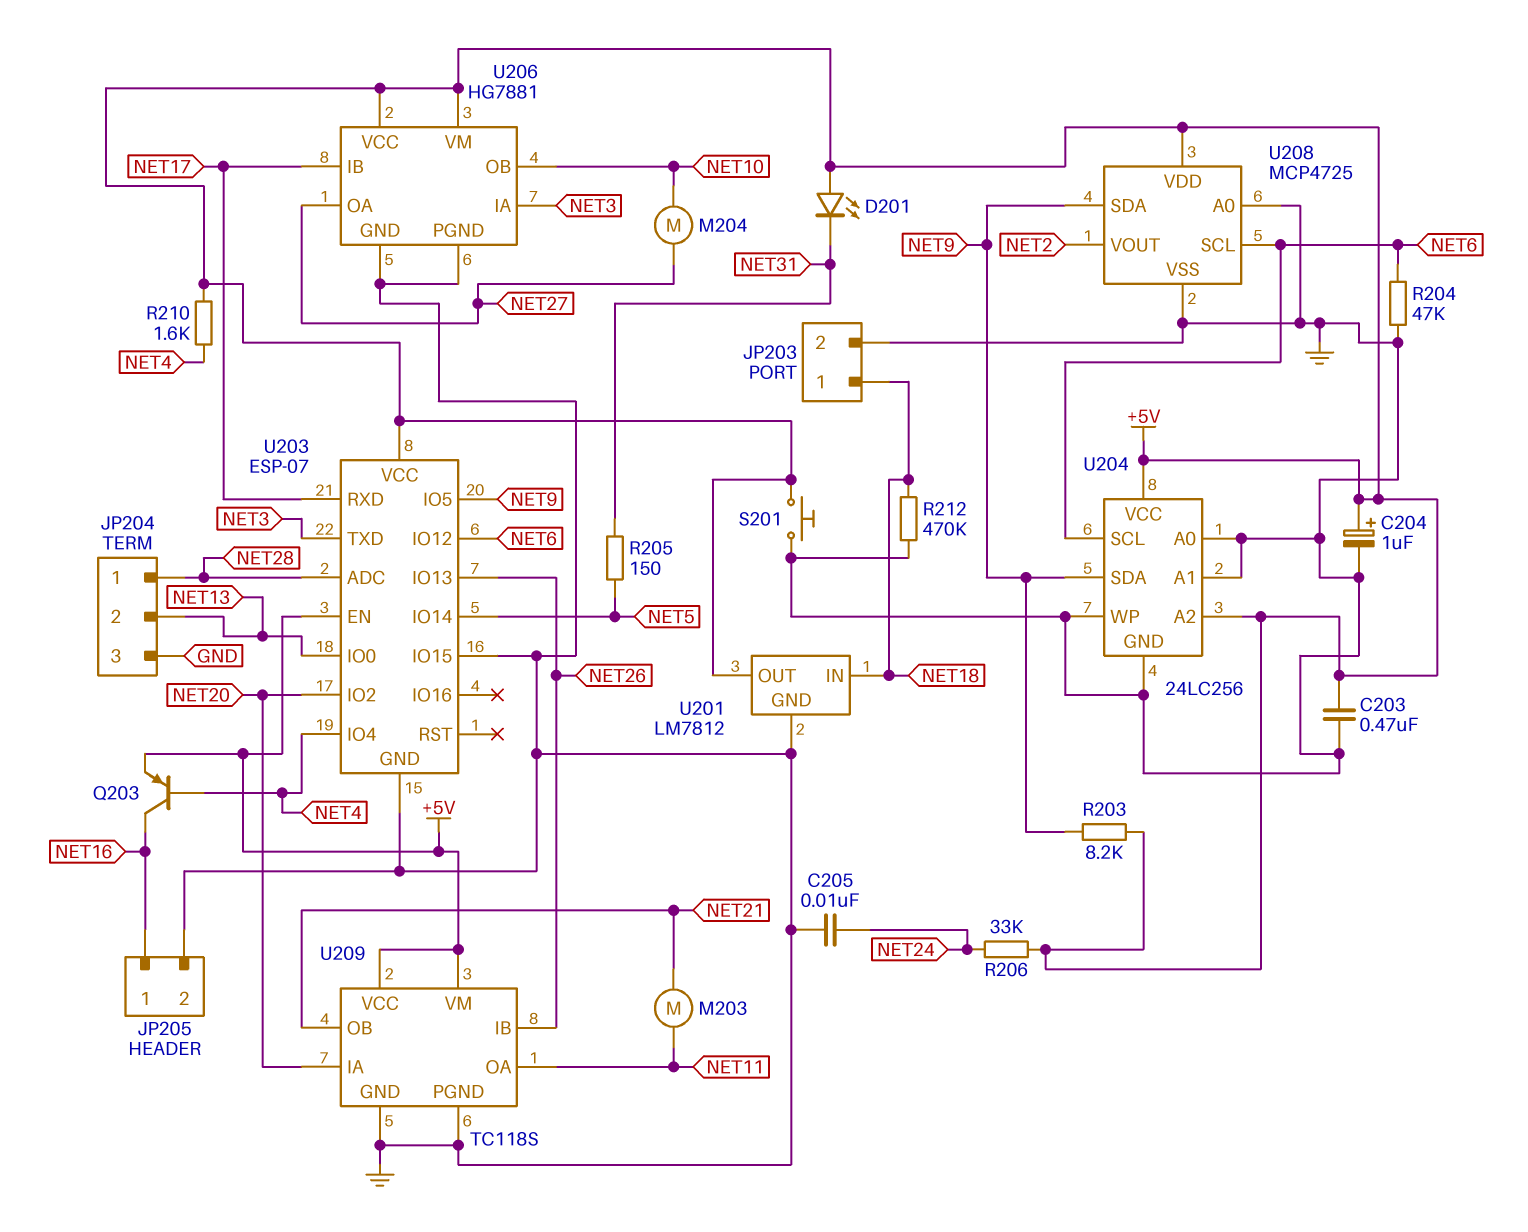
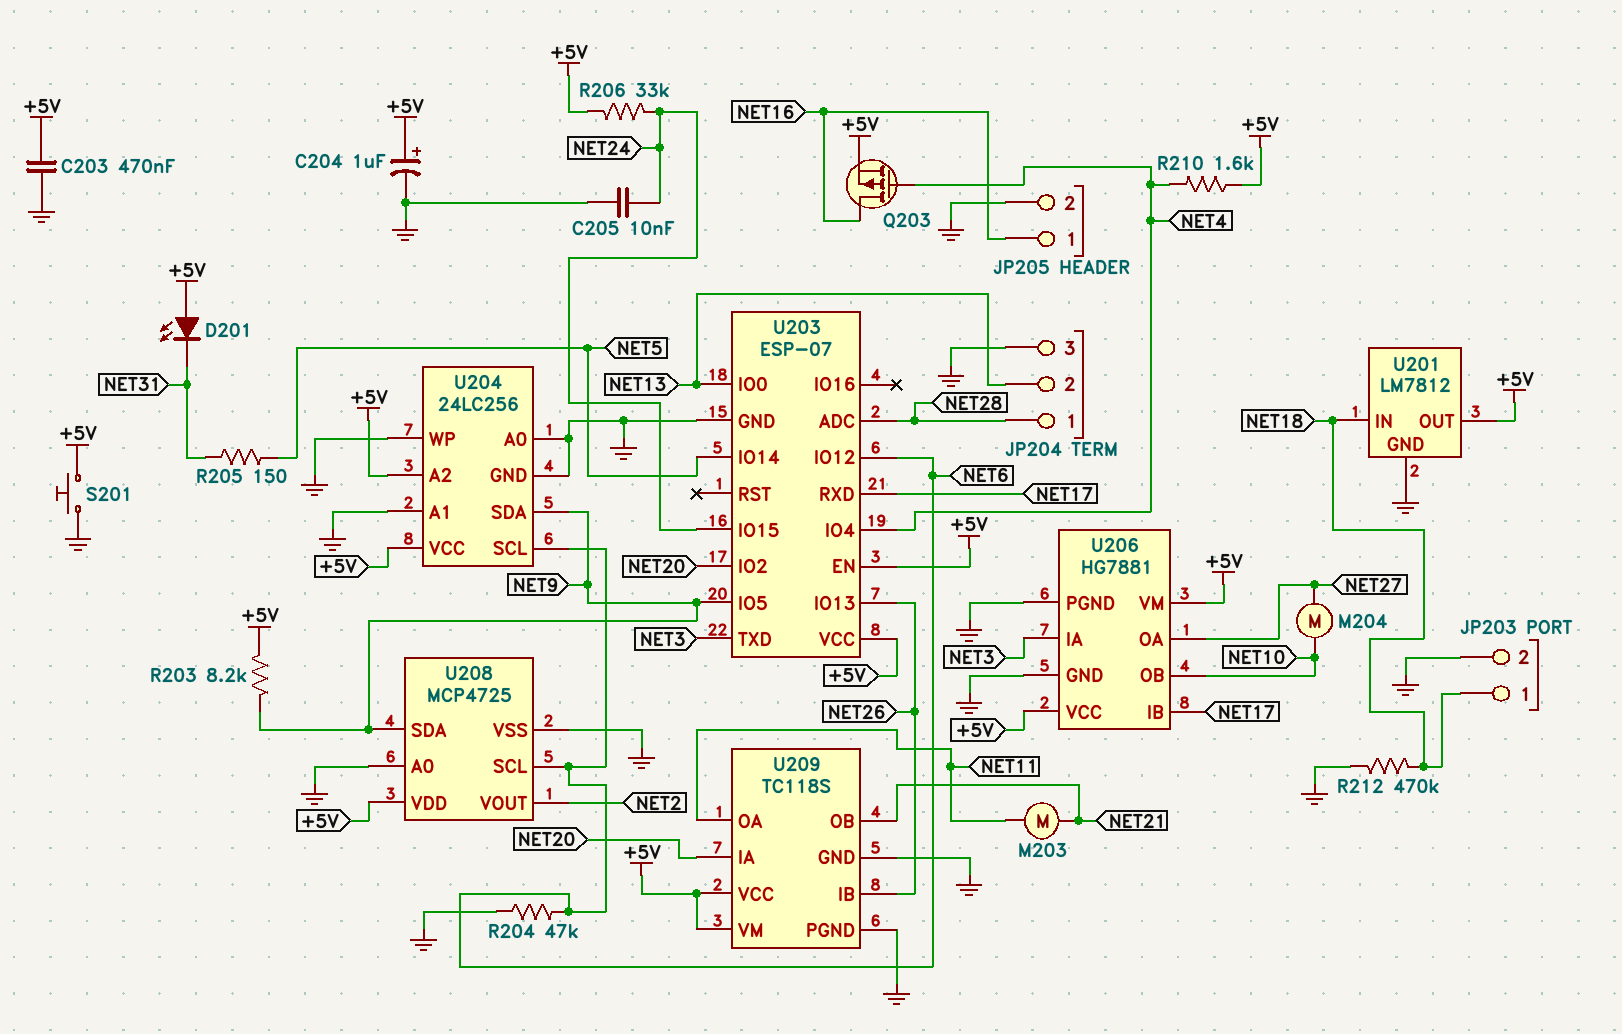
Q203: PNP (B NET4, C NET16, E +5V) -> PMOS (G NET4, D NET16, S +5V)
U203 pin IO15: GND -> NET24

